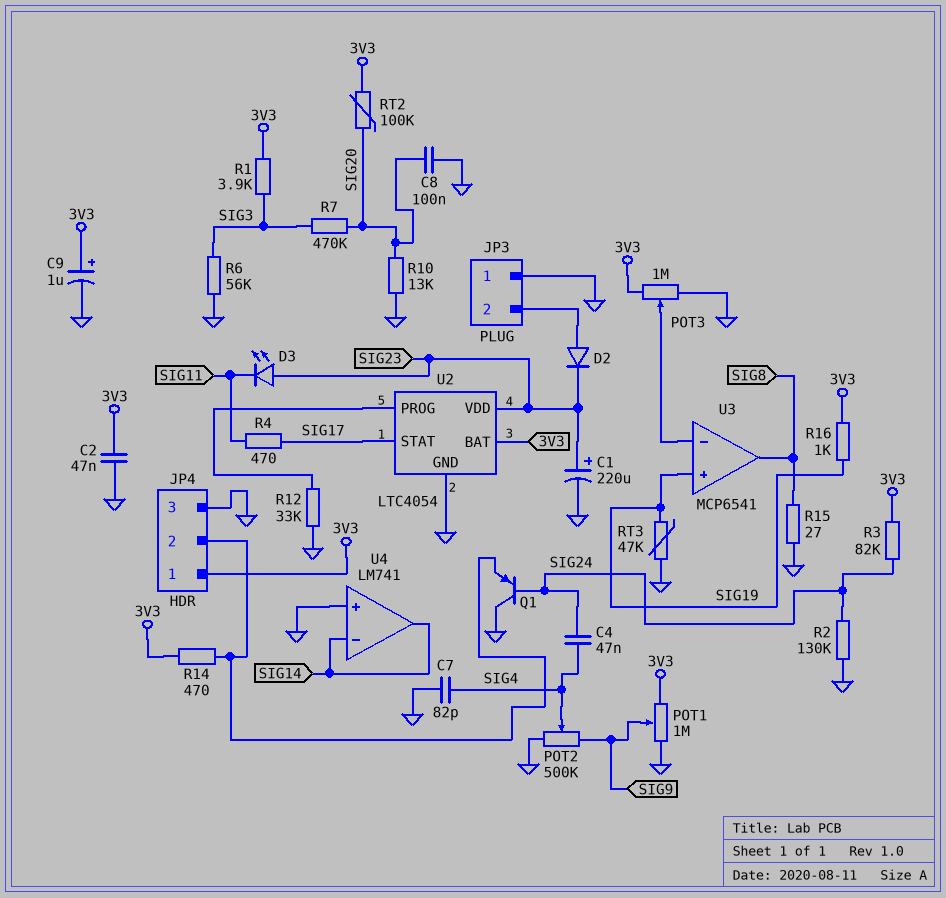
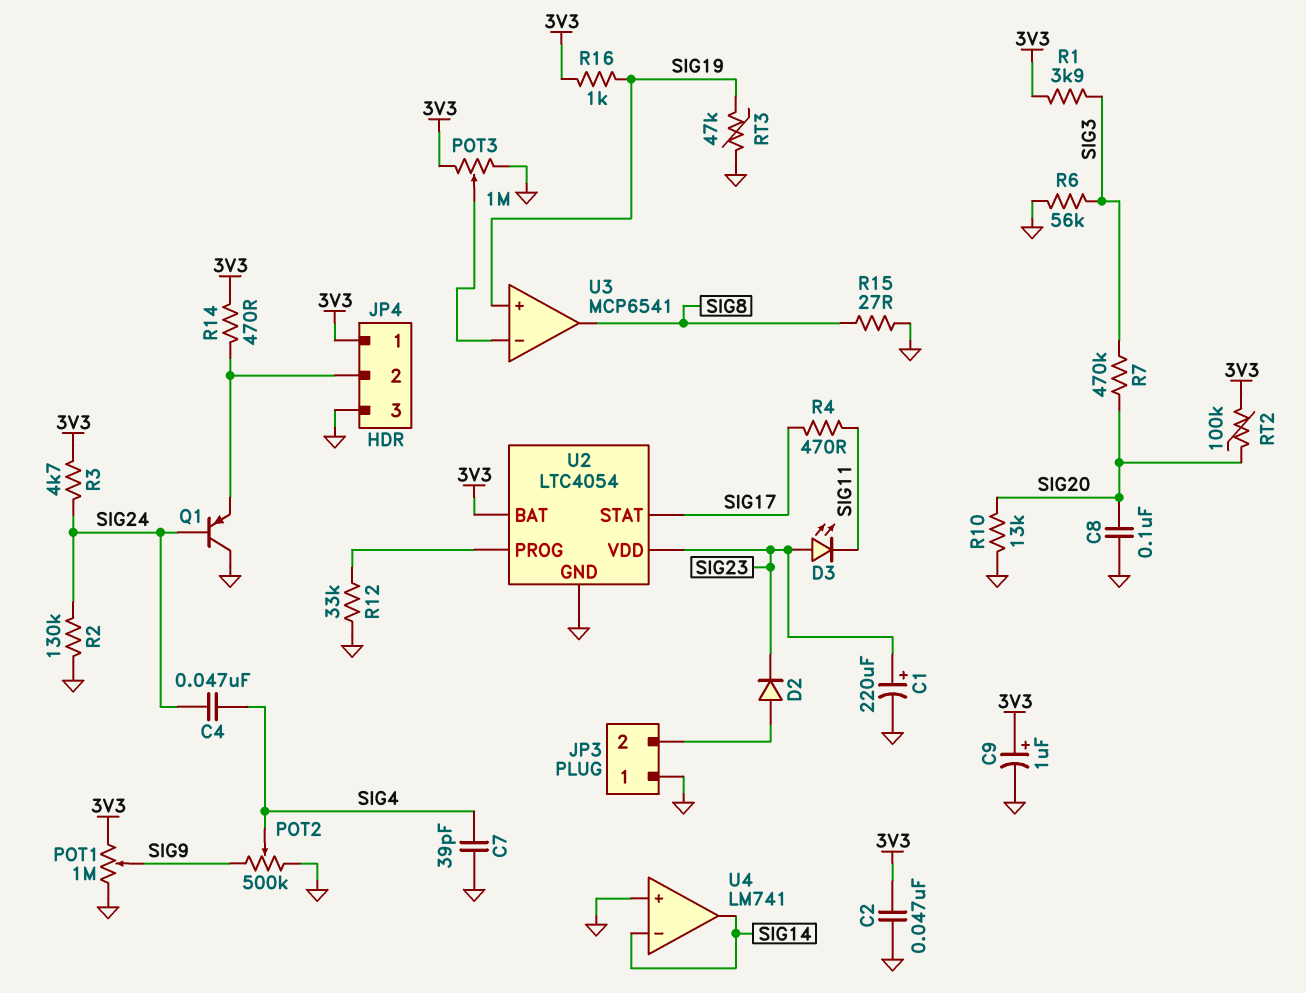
C7: 82pF (GND, SIG4) -> 39pF (GND, SIG4)
R3: 82k (3V3, SIG24) -> 4.7k (3V3, SIG24)

